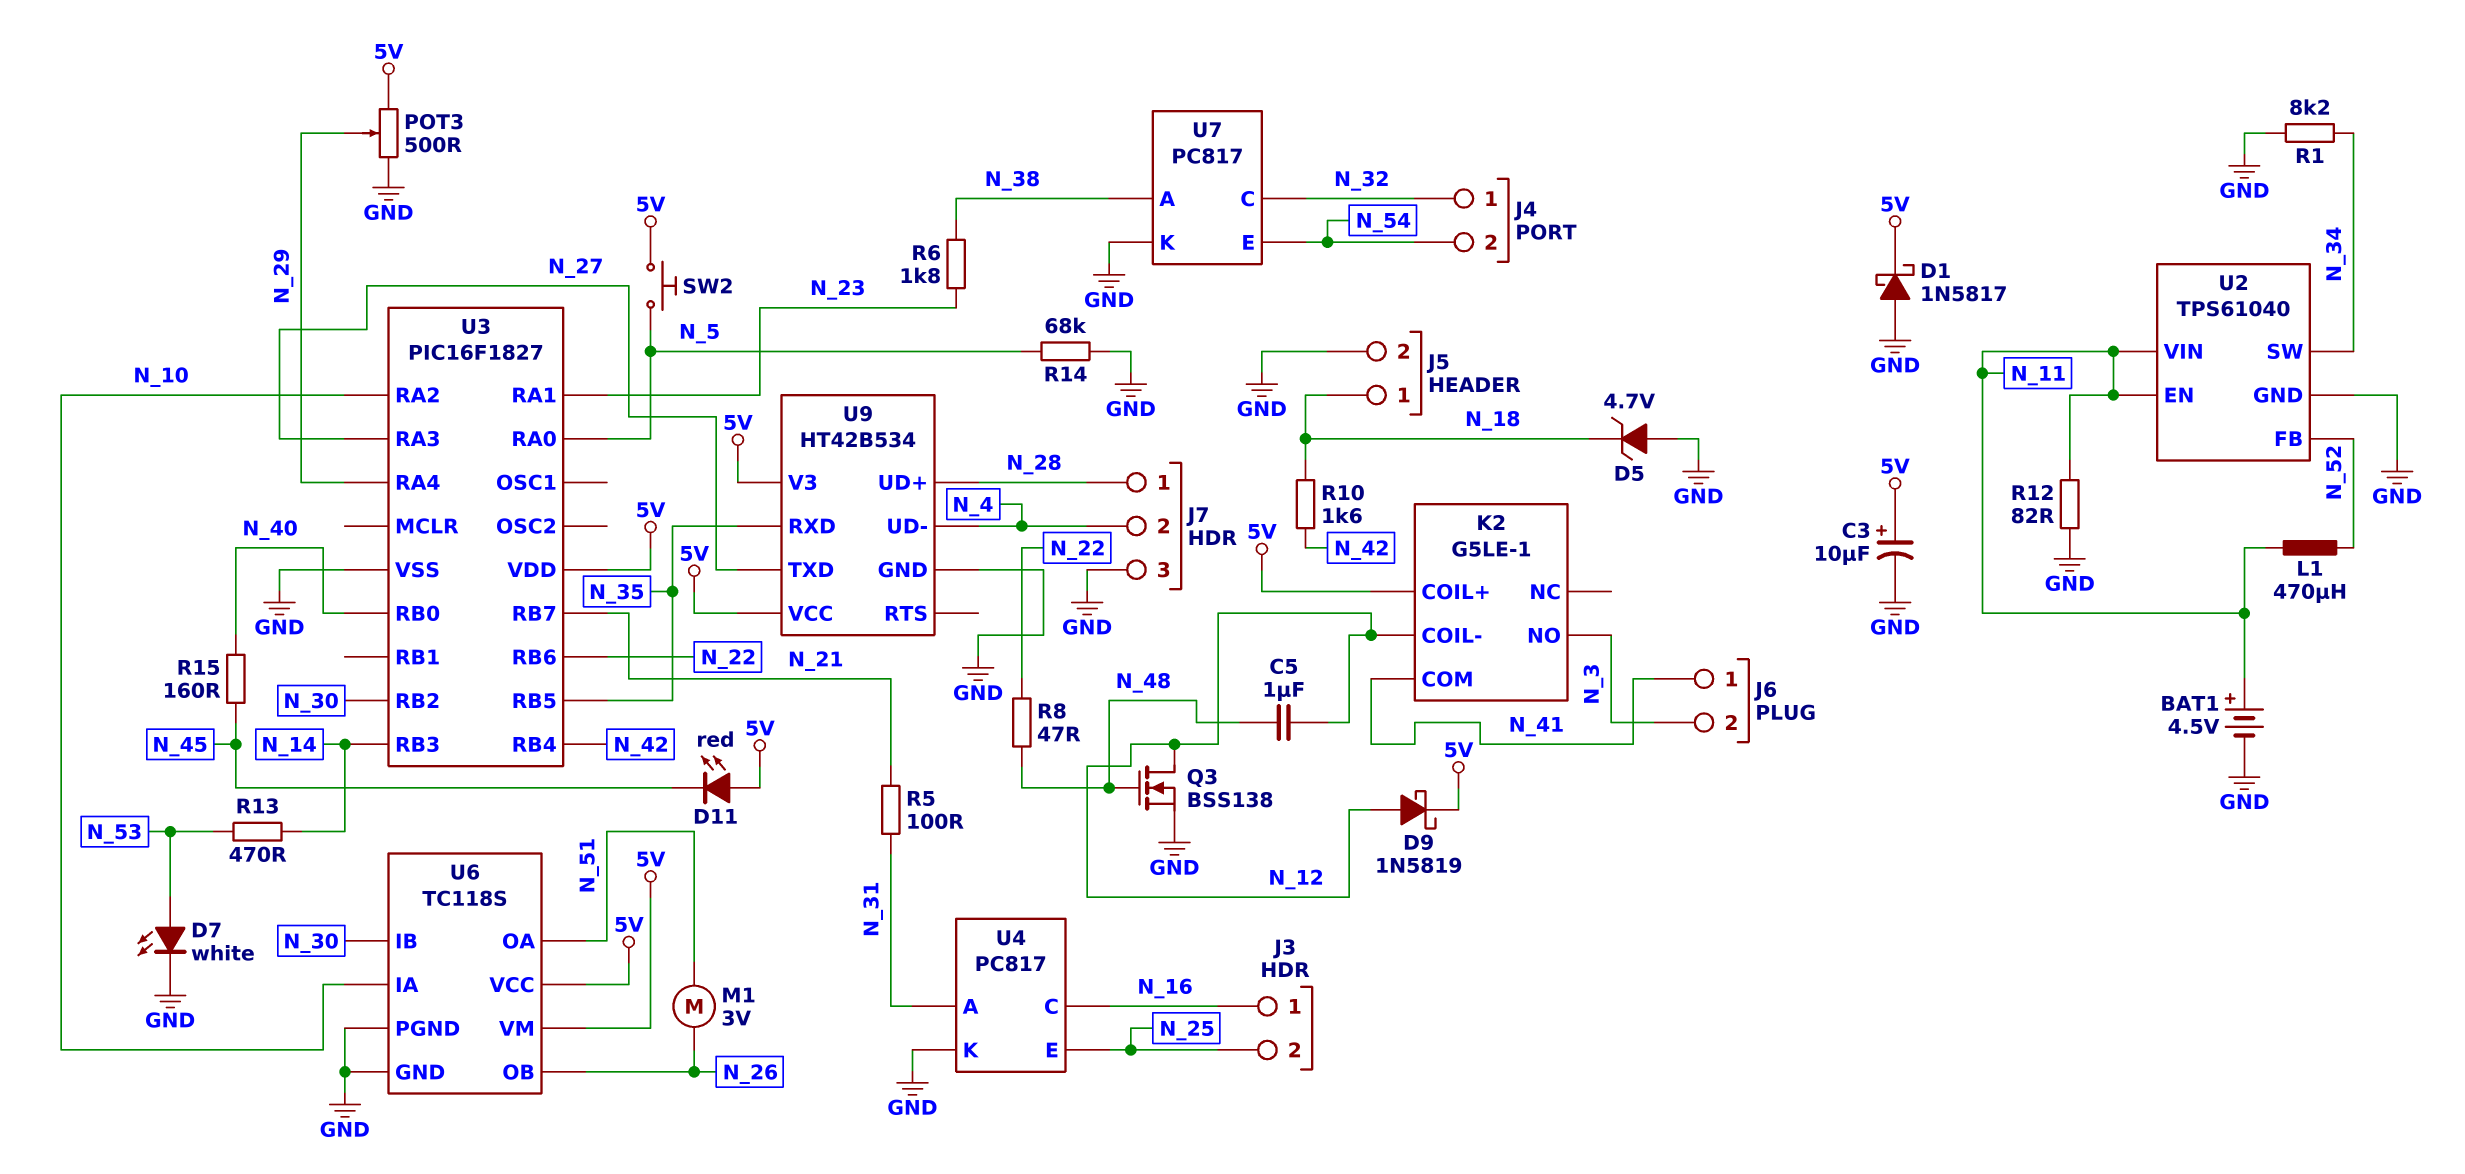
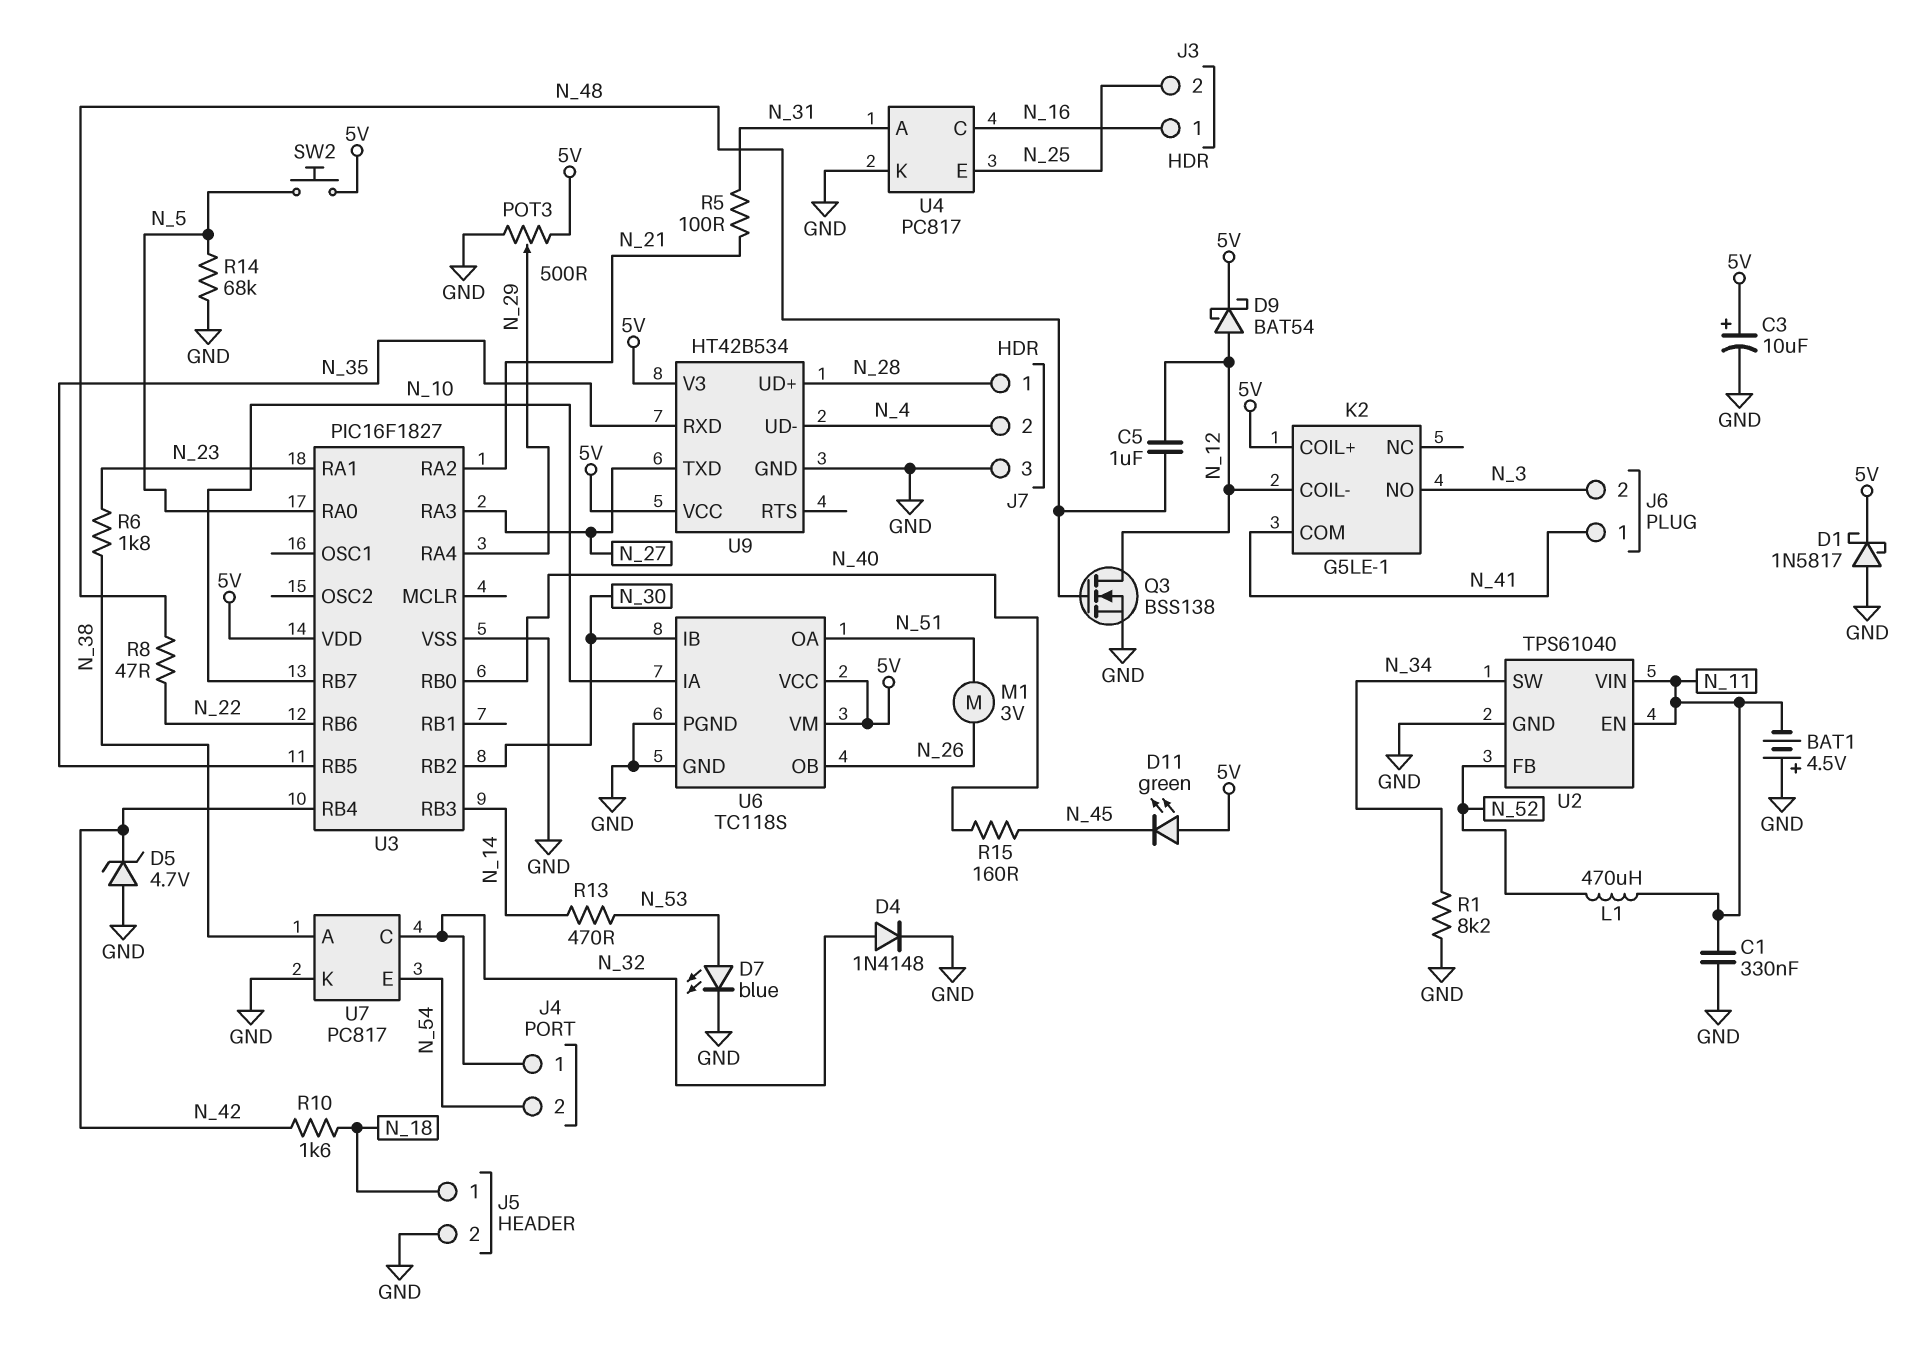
BAT1: 4.5V (plus N_11, minus GND) -> 4.5V (plus GND, minus N_11)
C1: none -> 330nF (GND, N_11)
D4: none -> diode 1N4148 (A N_32, K GND)
D5: zener 4.7V (A GND, K N_18) -> zener 4.7V (A GND, K N_42)
D7: LED white (A N_53, K GND) -> LED blue (A N_53, K GND)
D9: schottky 1N5819 (A N_12, K 5V) -> schottky BAT54 (A N_12, K 5V)
D11: LED red (A 5V, K N_45) -> LED green (A 5V, K N_45)
R12: 82 (GND, N_11) -> none
U3 pin RA2: N_10 -> N_21
U3 pin RB7: N_21 -> N_10

